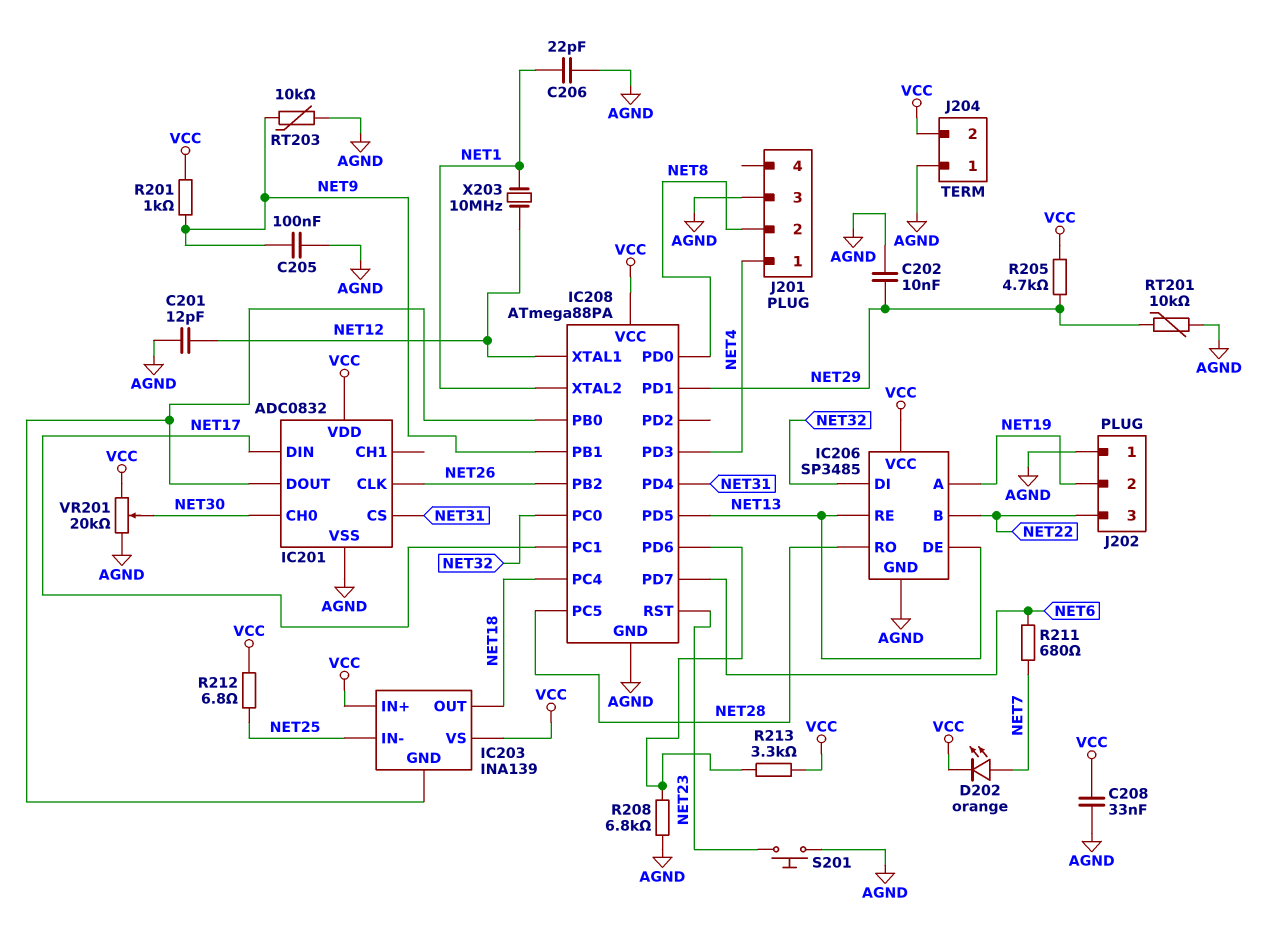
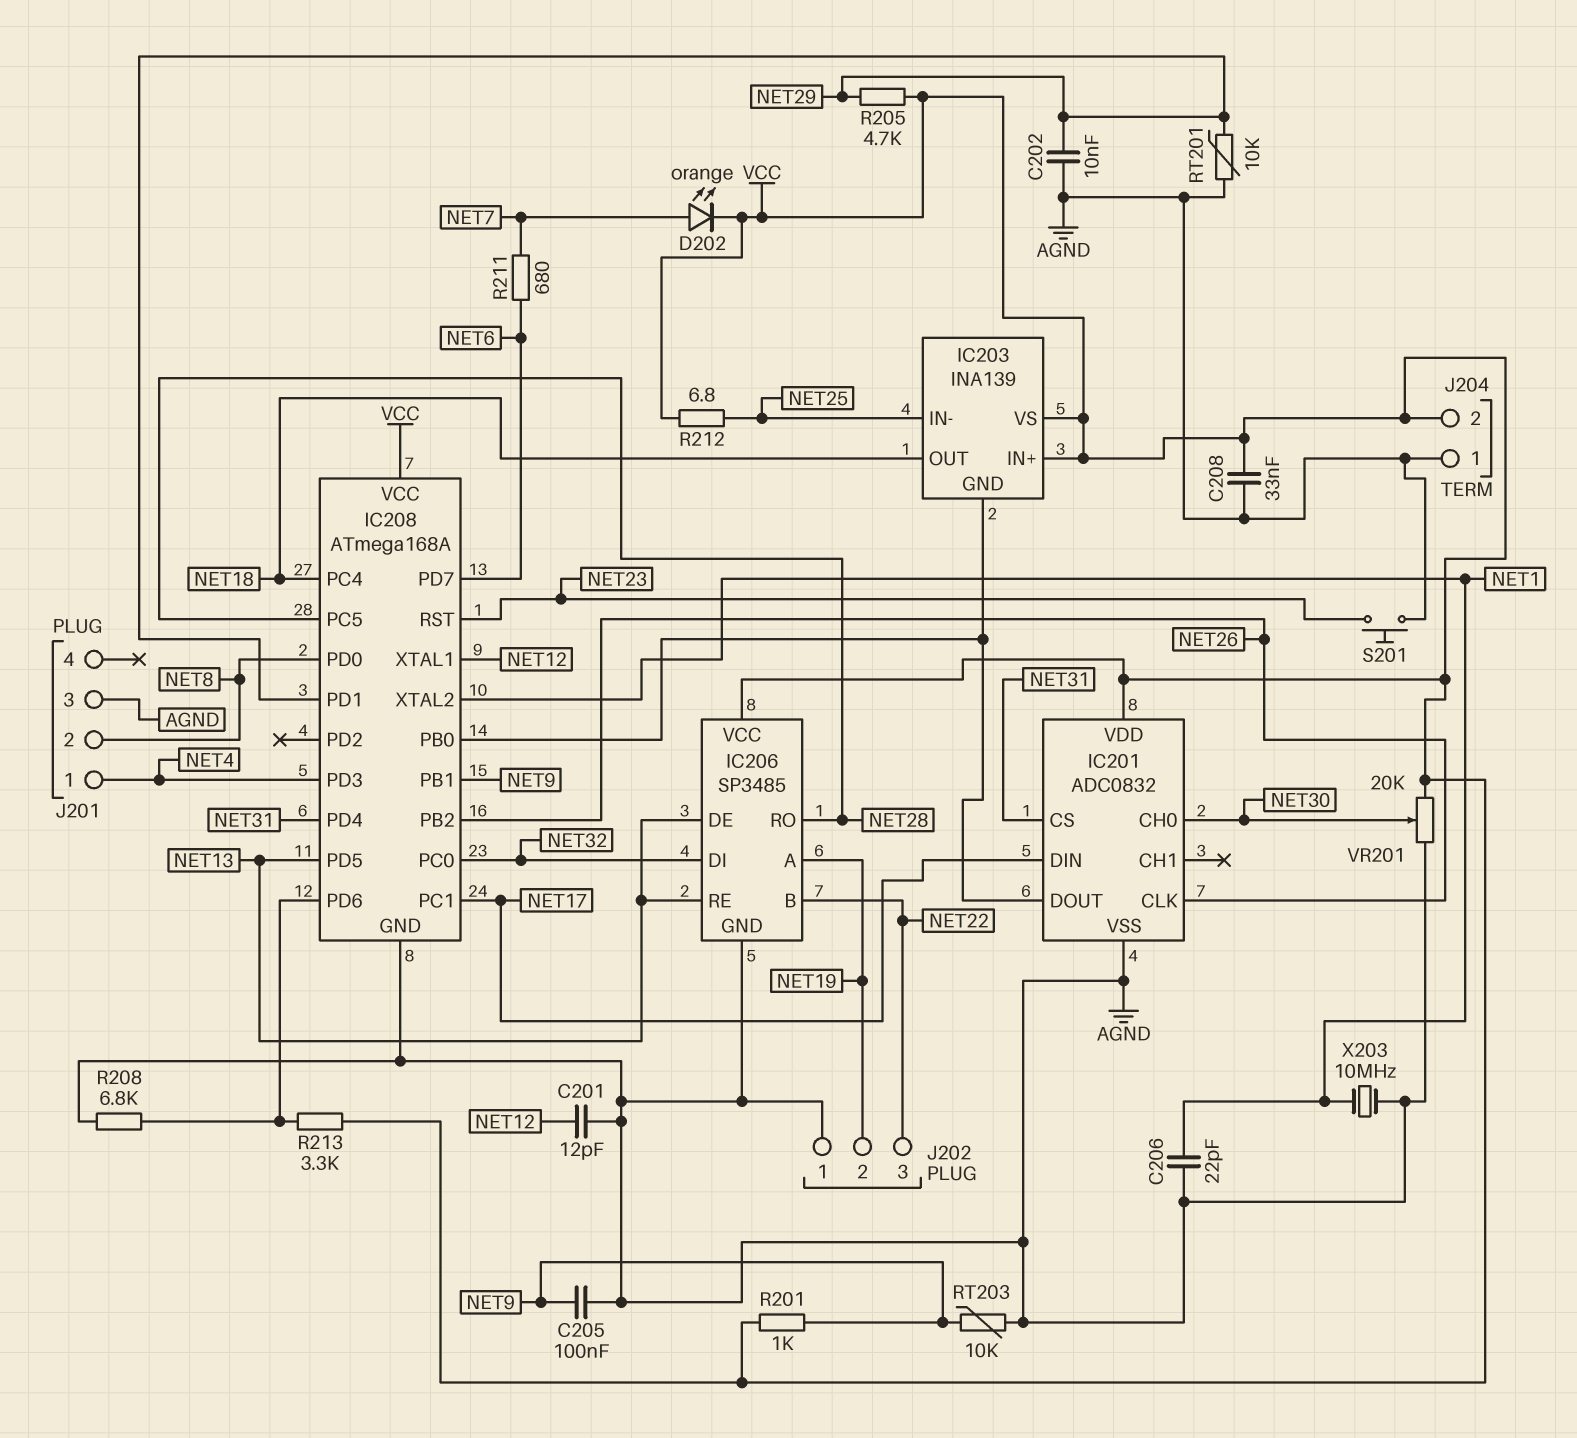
IC208: ATmega88PA -> ATmega168A
X203: 10MHz (NET1, NET12) -> 10MHz (AGND, NET1)

